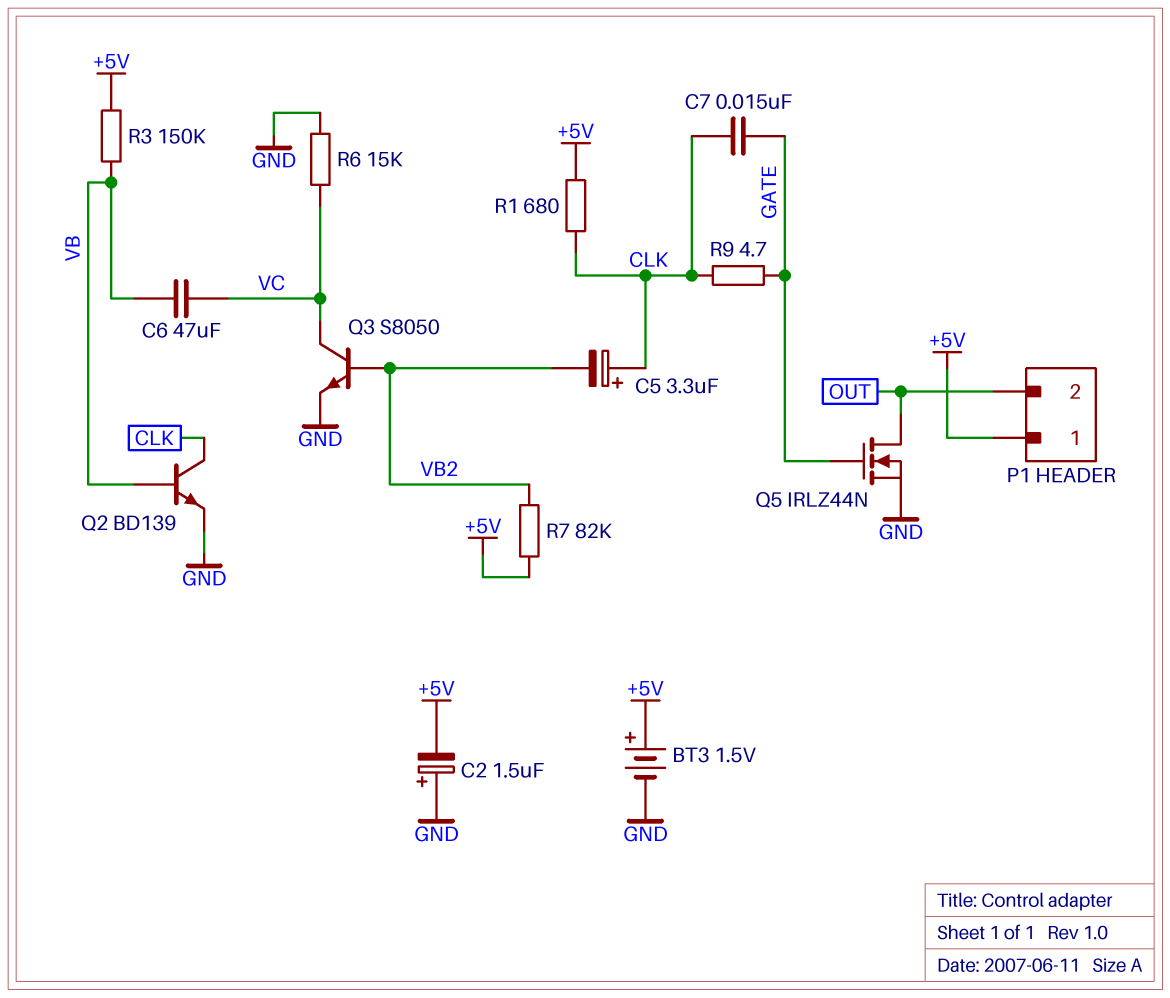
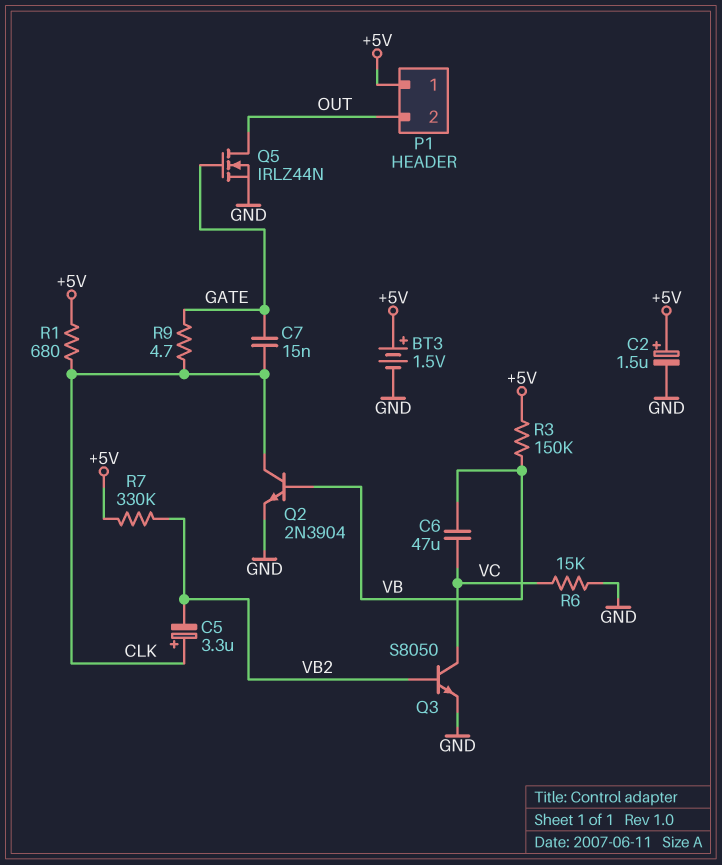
C2: 1.5uF (plus GND, minus +5V) -> 1.5uF (plus +5V, minus GND)
Q2: NPN BD139 (B VB, C CLK, E GND) -> NPN 2N3904 (B VB, C CLK, E GND)
R7: 82k (+5V, VB2) -> 330k (+5V, VB2)

